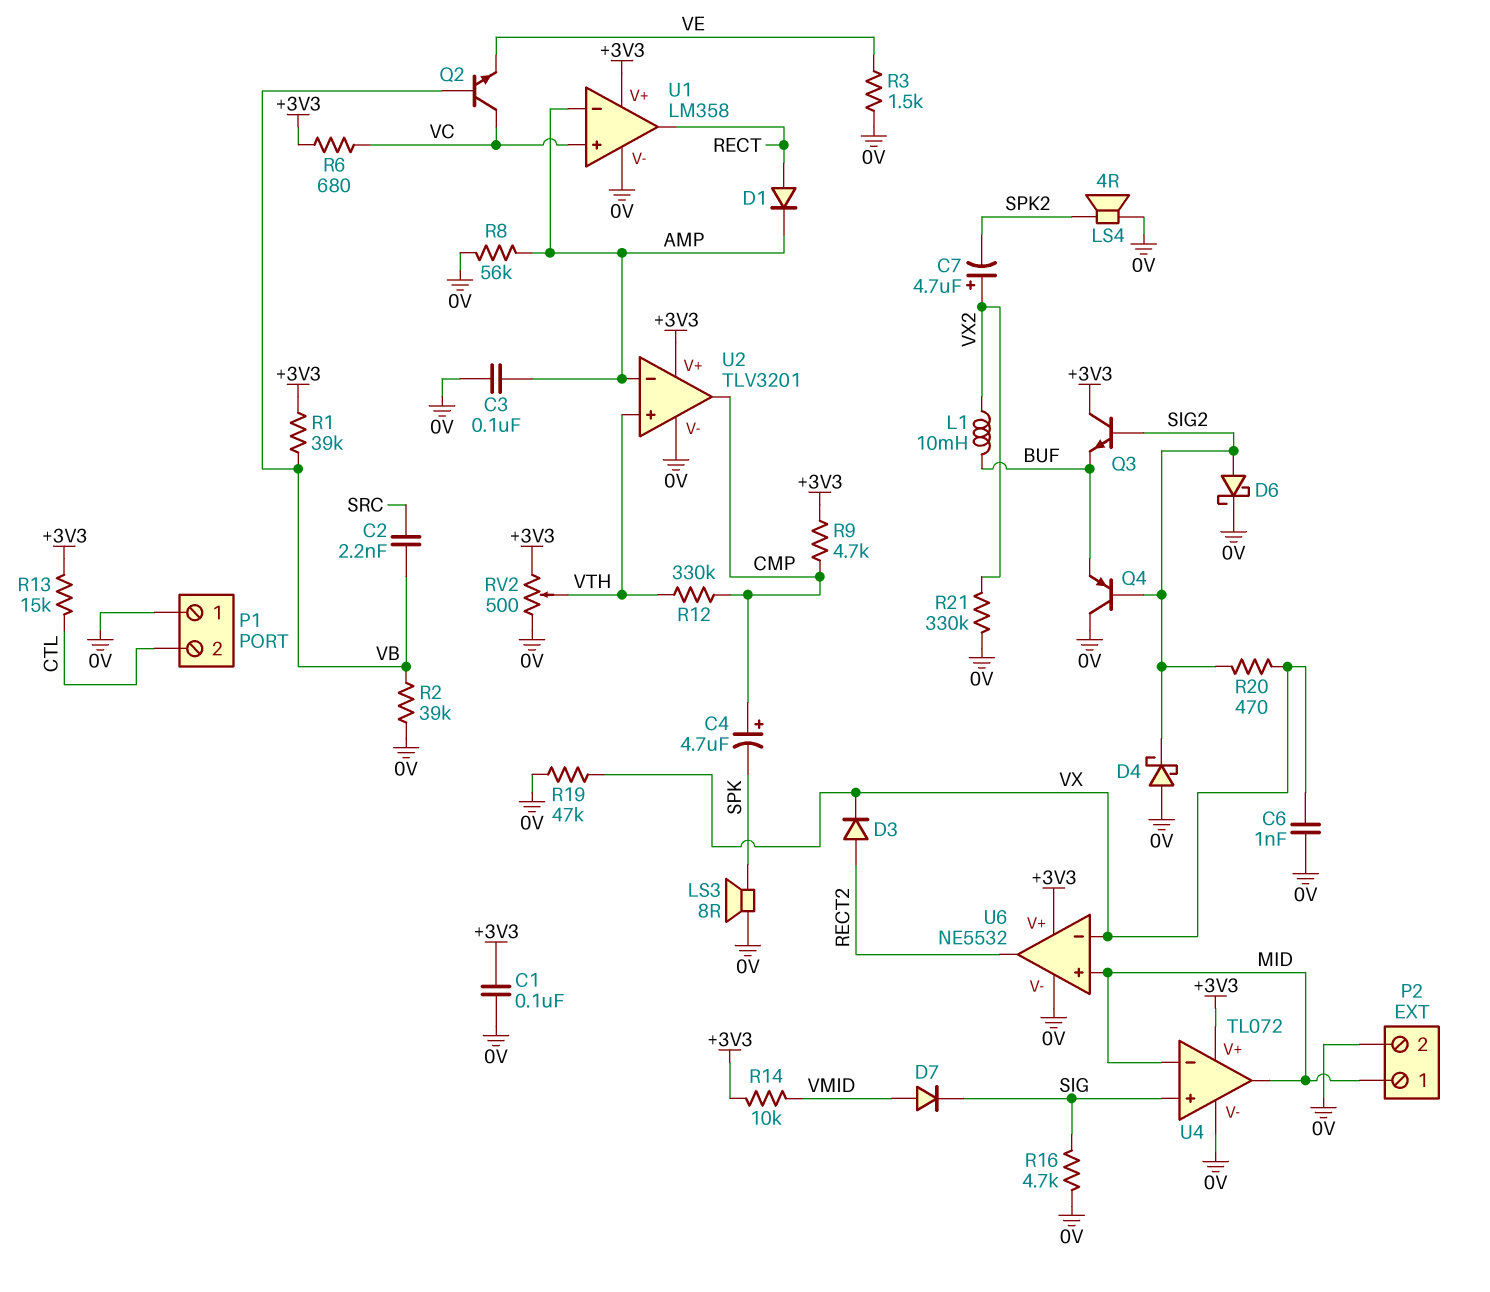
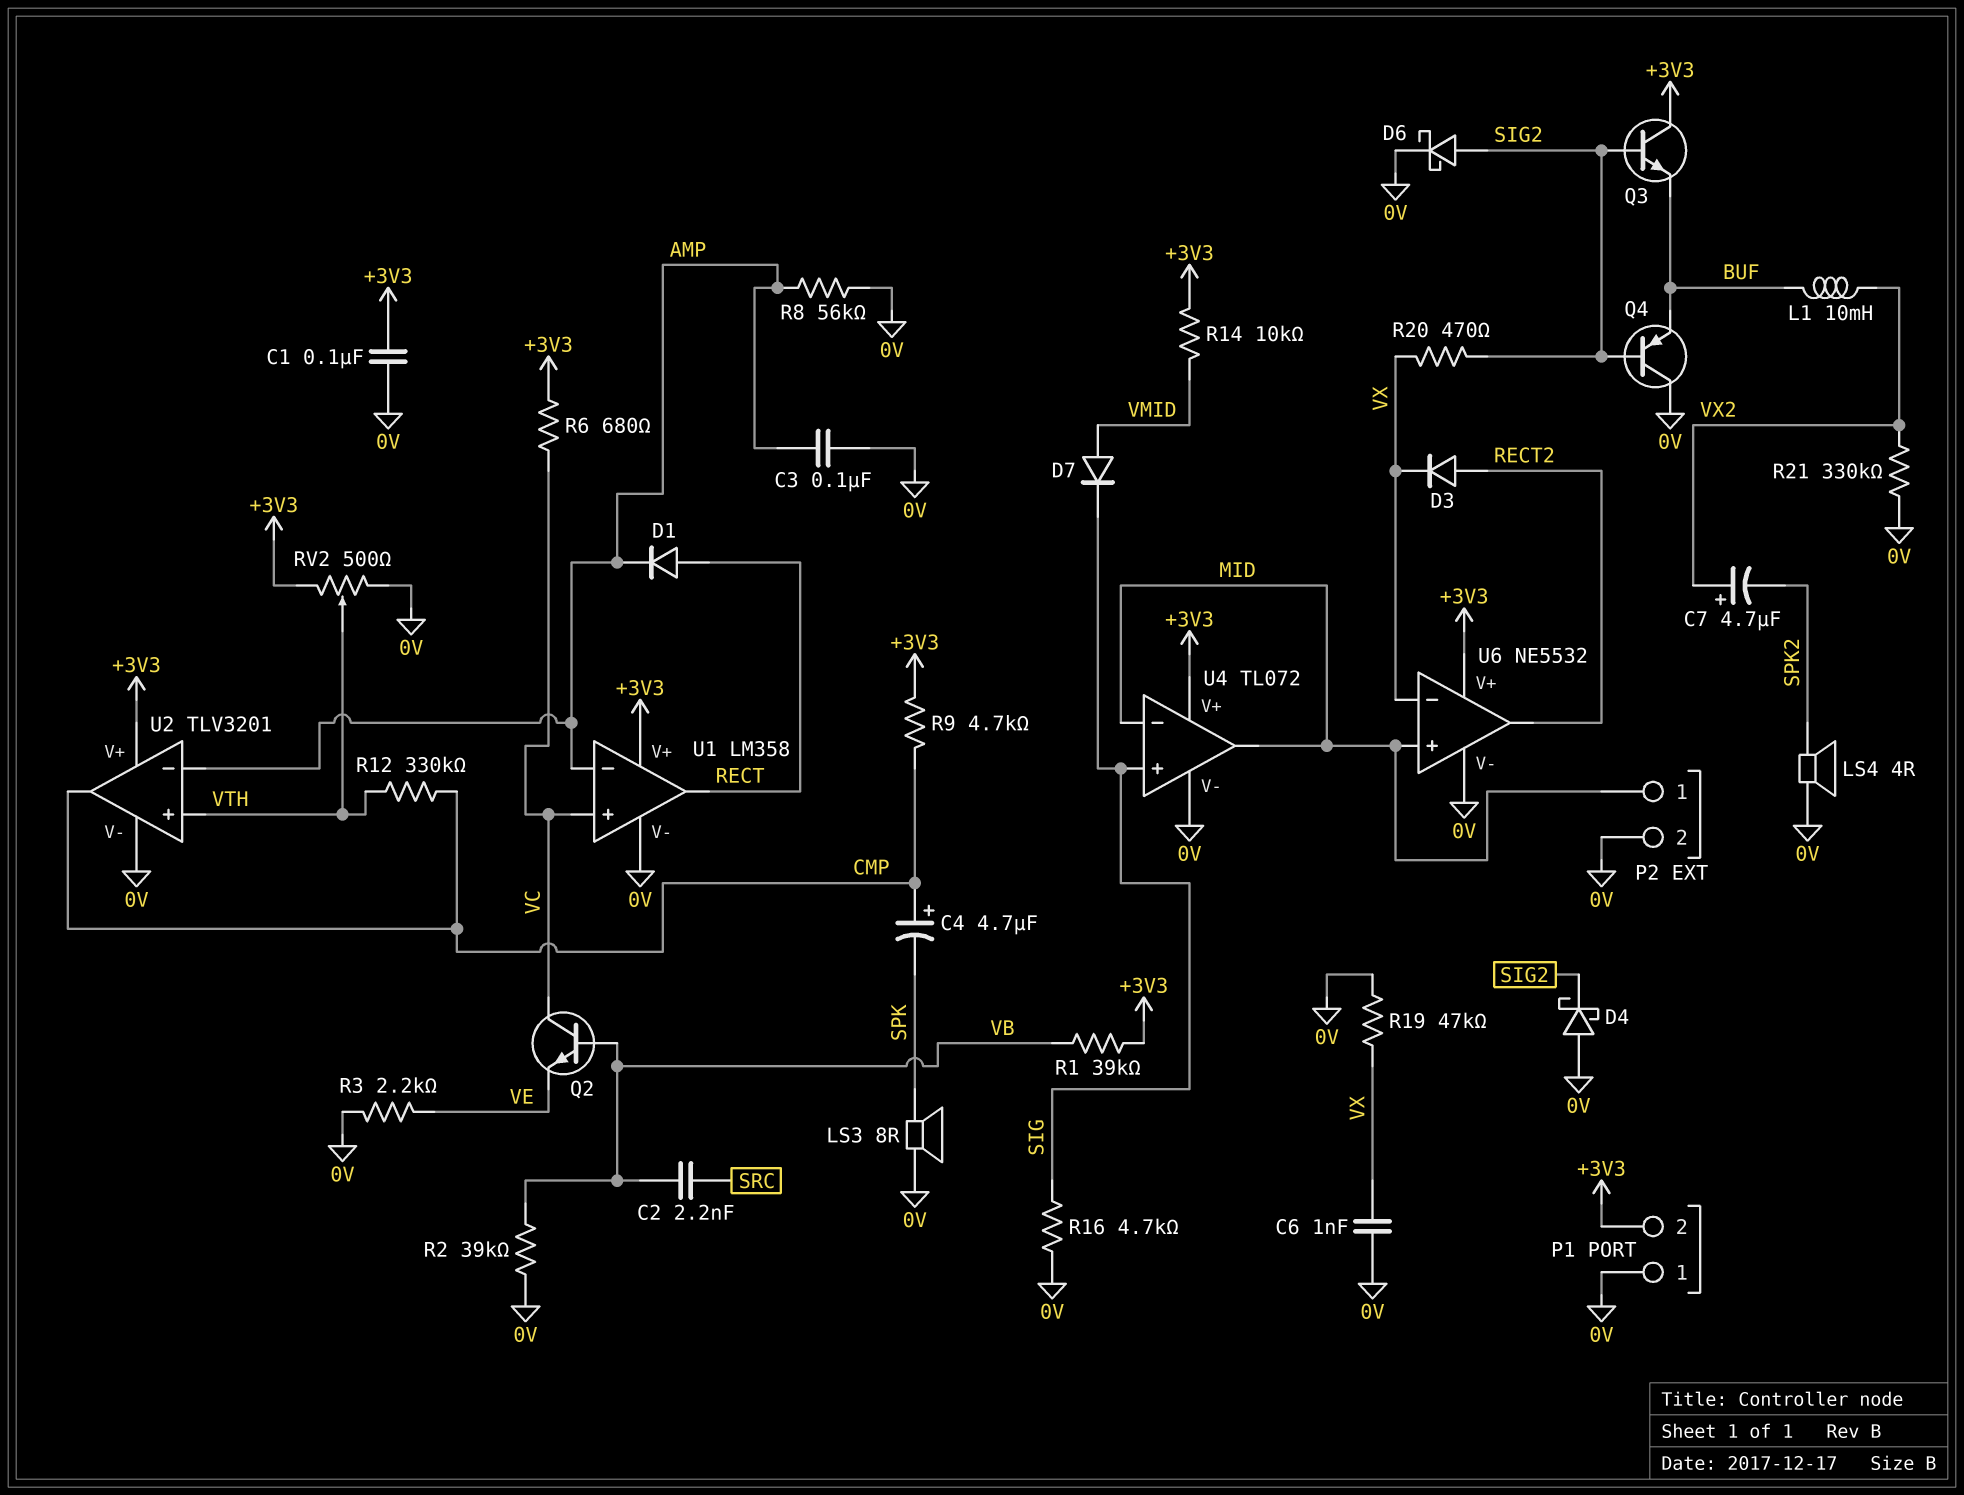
P1 pin 2: CTL -> +3V3
R3: 1.5k (0V, VE) -> 2.2k (0V, VE)
R13: 15k (+3V3, CTL) -> none

